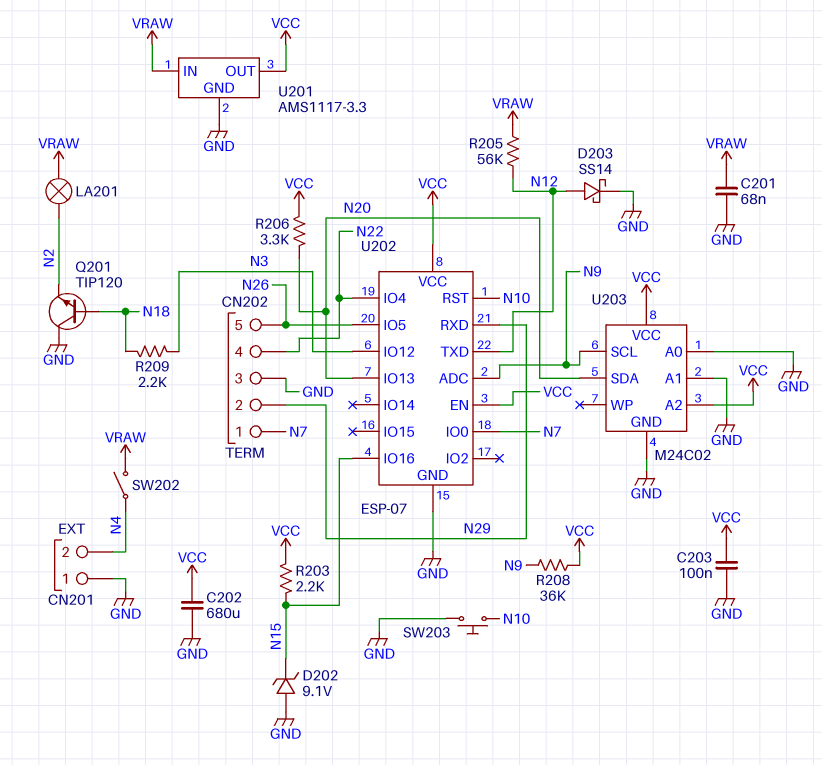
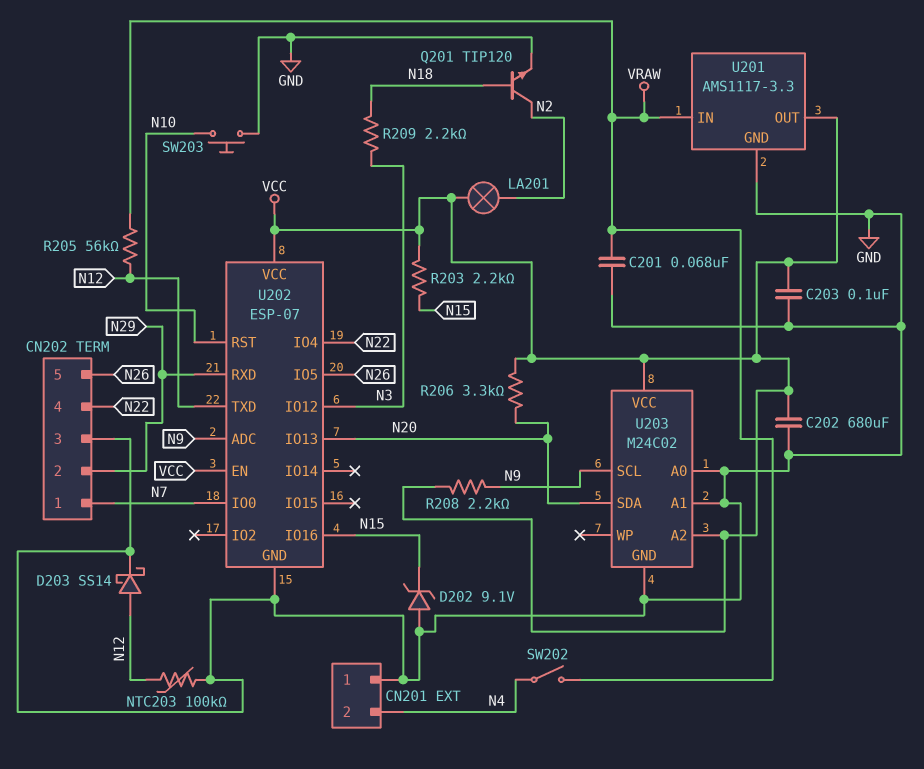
LA201: lamp (N2, VRAW) -> lamp (N2, VCC)
NTC203: none -> 100k (GND, N12)
Q201: NPN TIP120 (B N18, C GND, E N2) -> NPN TIP120 (B N18, C N2, E GND)
R208: 36k (N9, VCC) -> 2.2k (N9, VCC)

